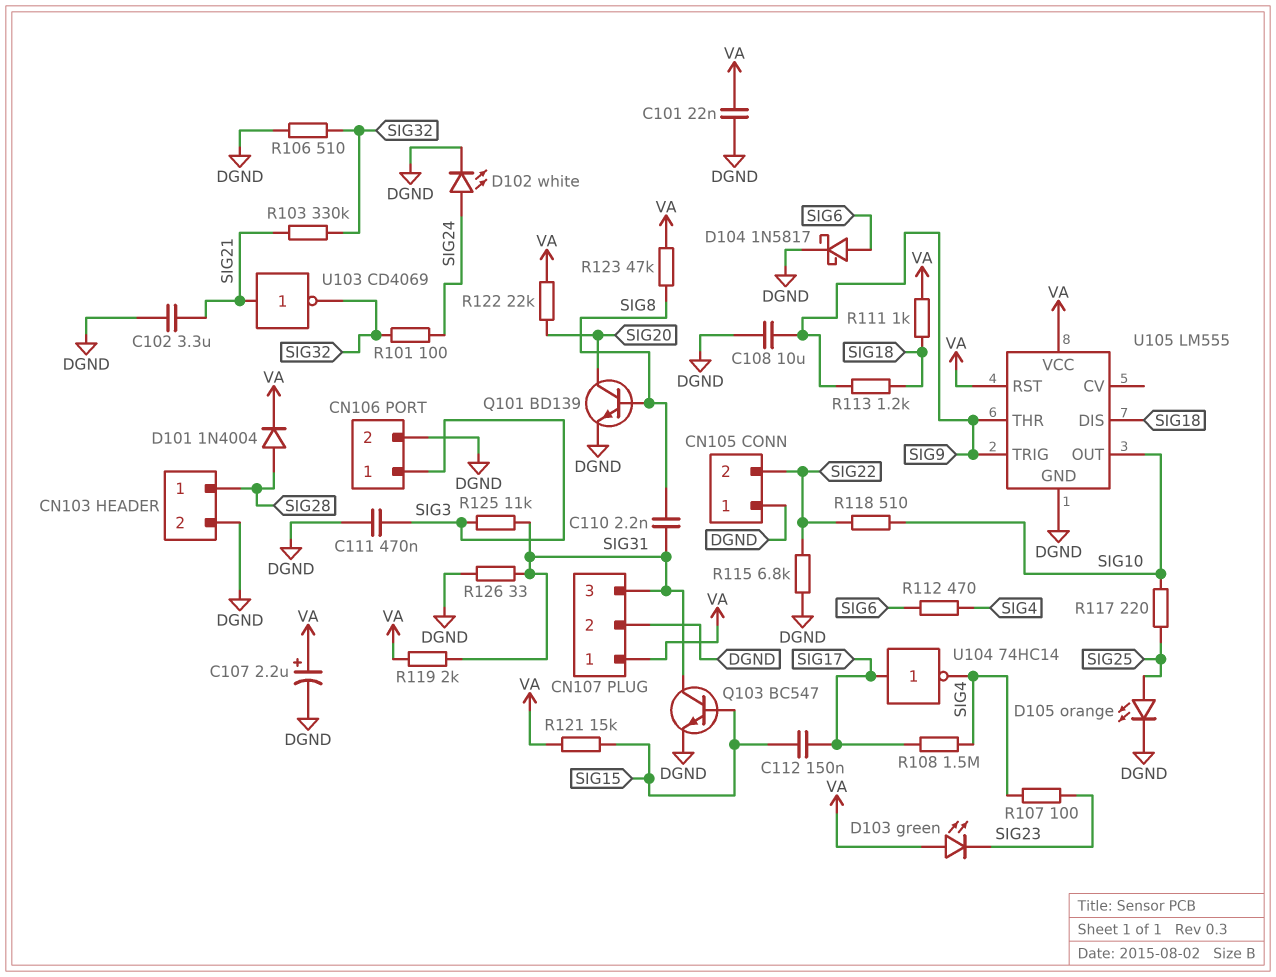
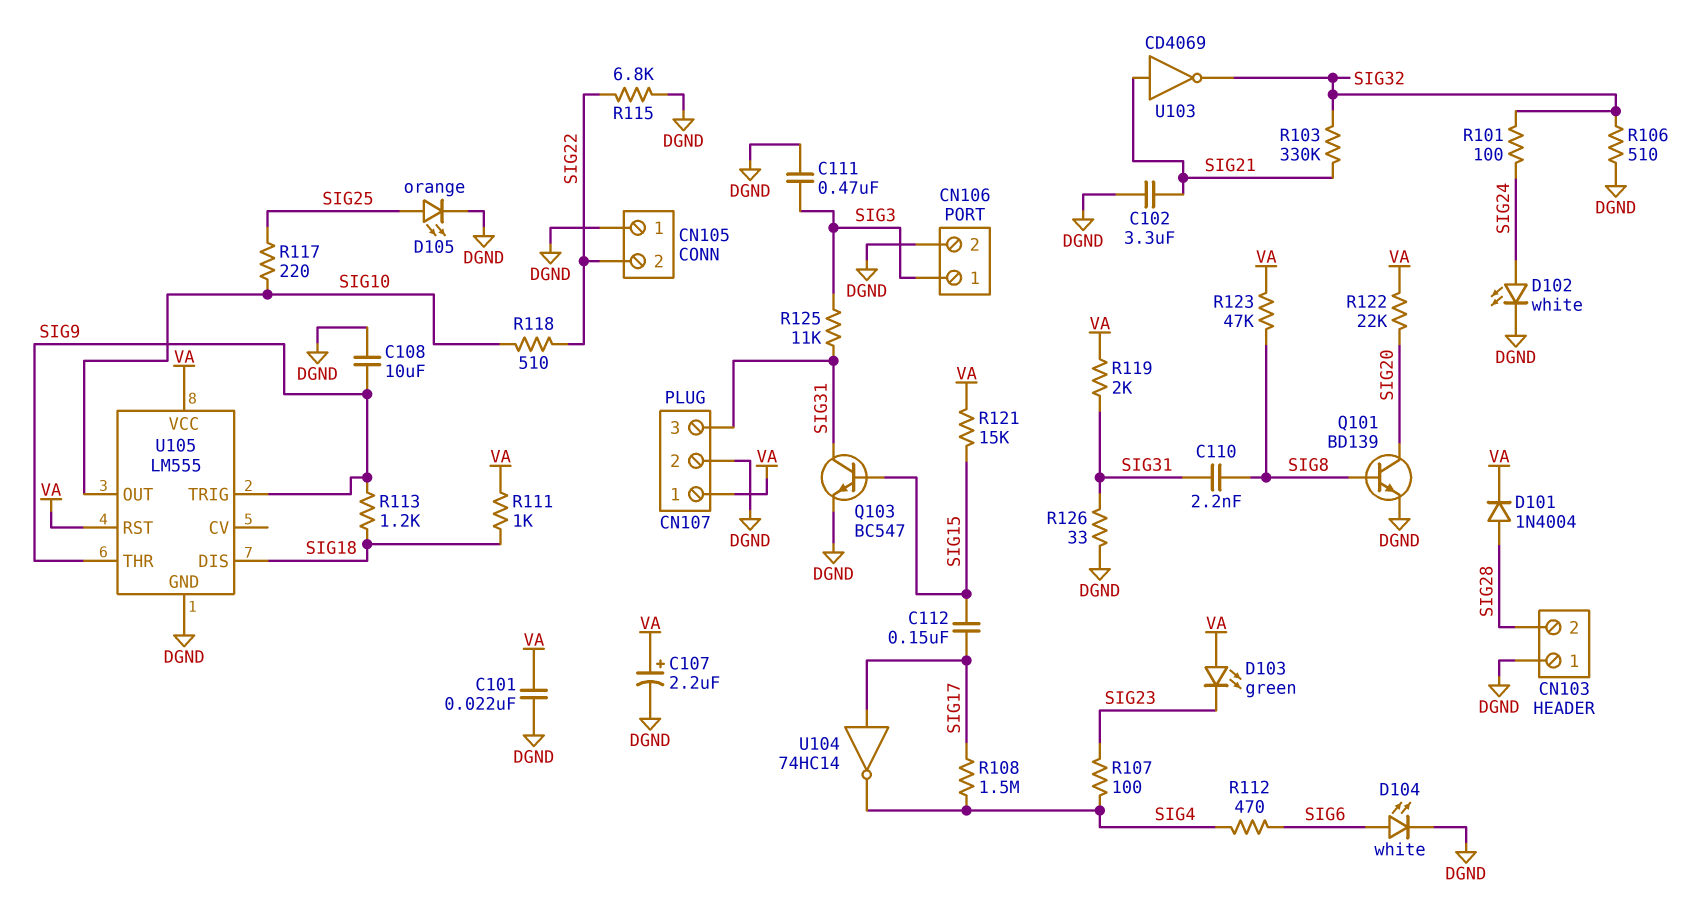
CN103 pin 1: SIG28 -> DGND
CN103 pin 2: DGND -> SIG28
D104: schottky 1N5817 (A SIG6, K DGND) -> LED white (A SIG6, K DGND)

